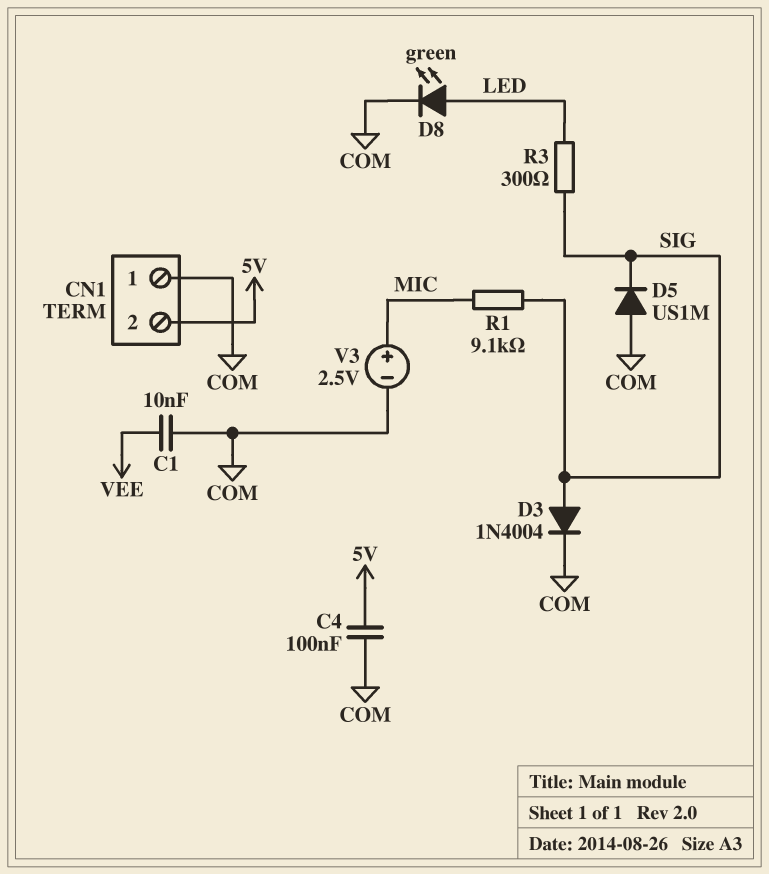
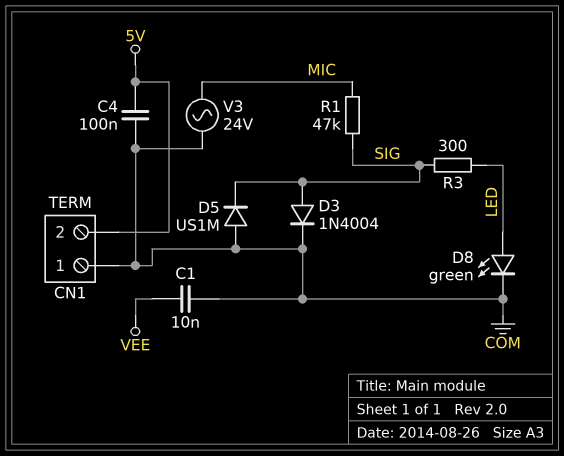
R1: 9.1k (MIC, SIG) -> 47k (MIC, SIG)
V3: 2.5V (plus MIC, minus COM) -> AC 24V (COM, MIC)

